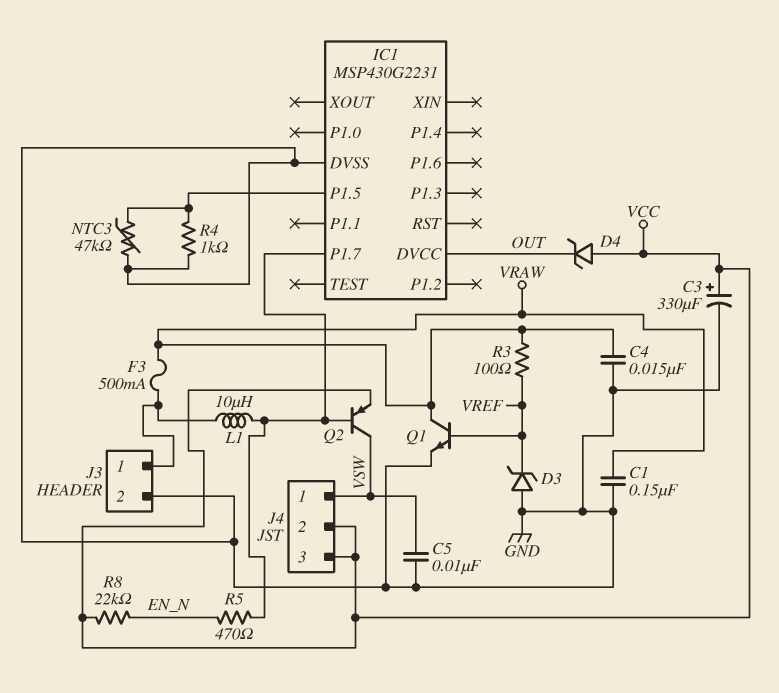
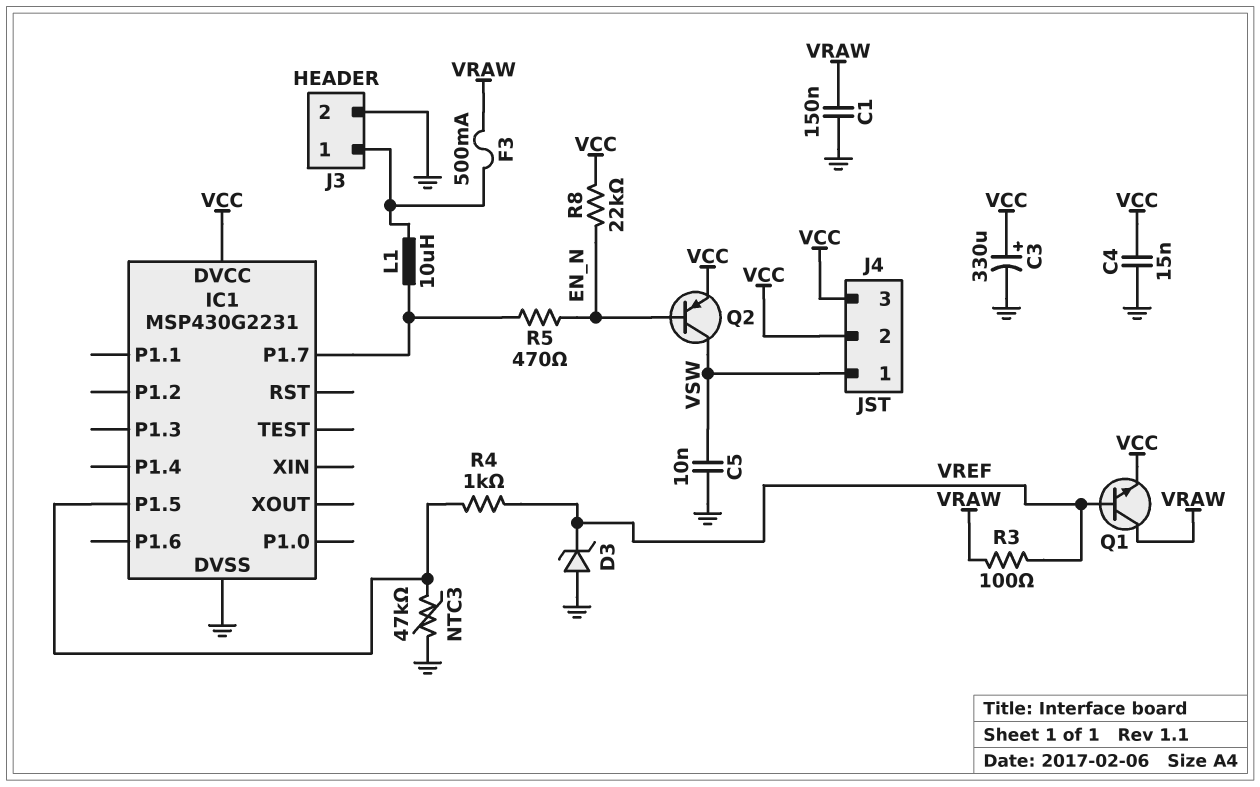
C4: 15nF (GND, VRAW) -> 15nF (GND, VCC)
D4: zener (A VCC, K OUT) -> none
IC1 pin DVCC: OUT -> VCC
Q1: NPN (B VREF, C VRAW, E GND) -> NPN (B VREF, C VRAW, E VCC)
Q2: PNP (B IC1/P1.7, C VSW, E VCC) -> PNP (B EN_N, C VSW, E VCC)
R4: 1k (GND, IC1/P1.5) -> 1k (IC1/P1.5, VREF)

